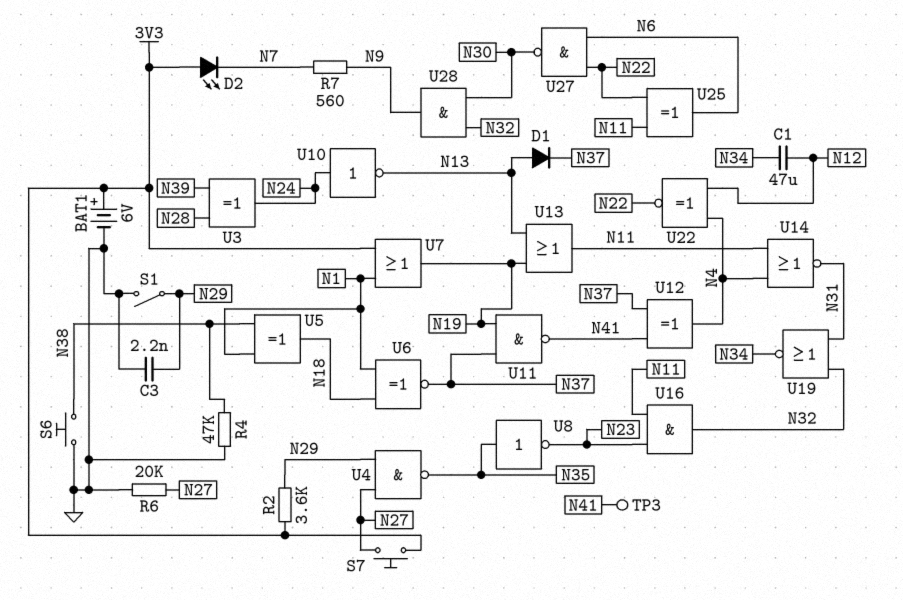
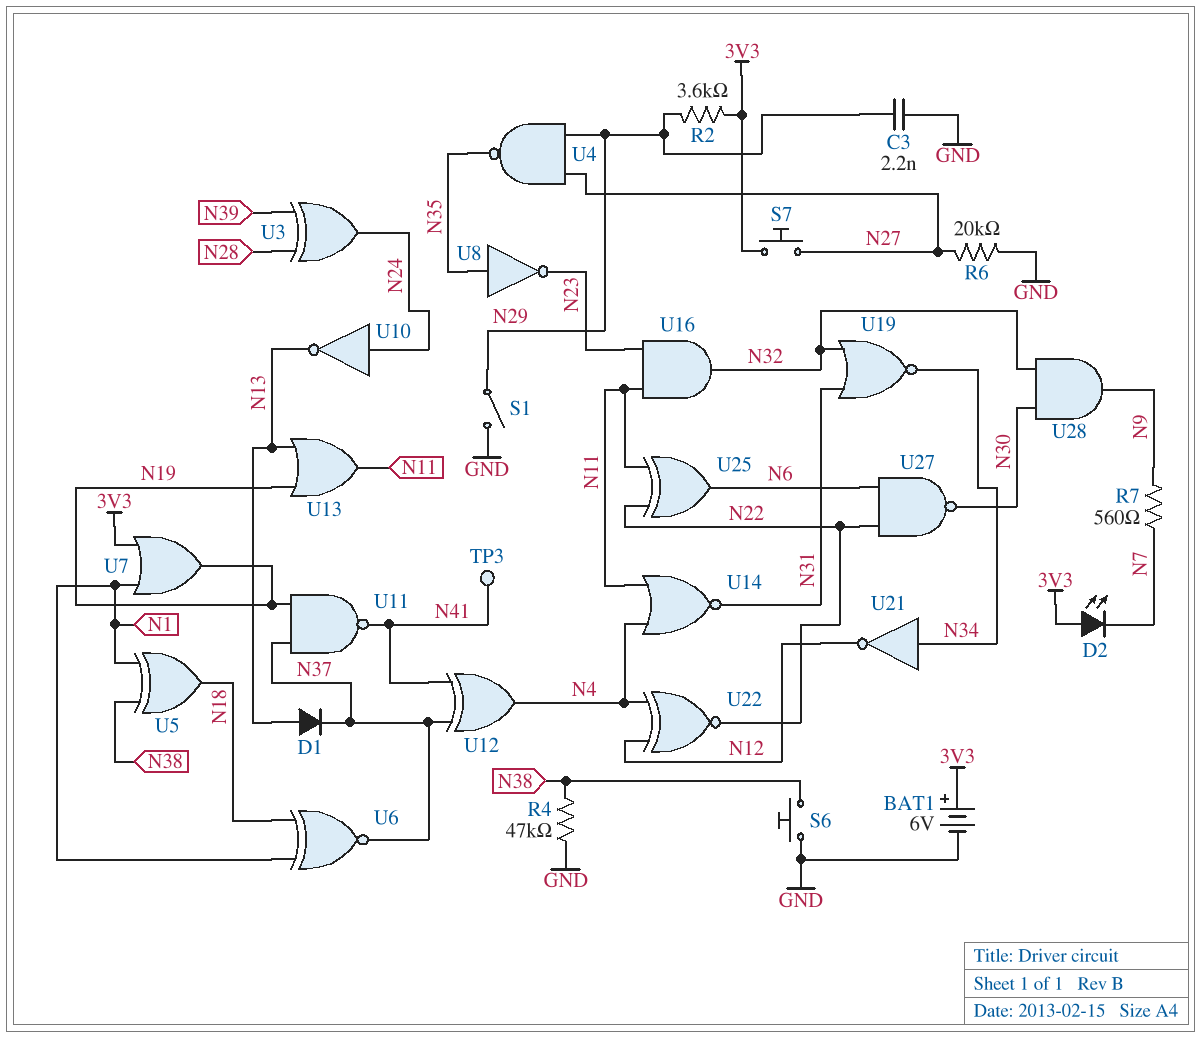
C1: 47uF (N12, N34) -> none
U21: none -> NOT (in N34, out N12)

